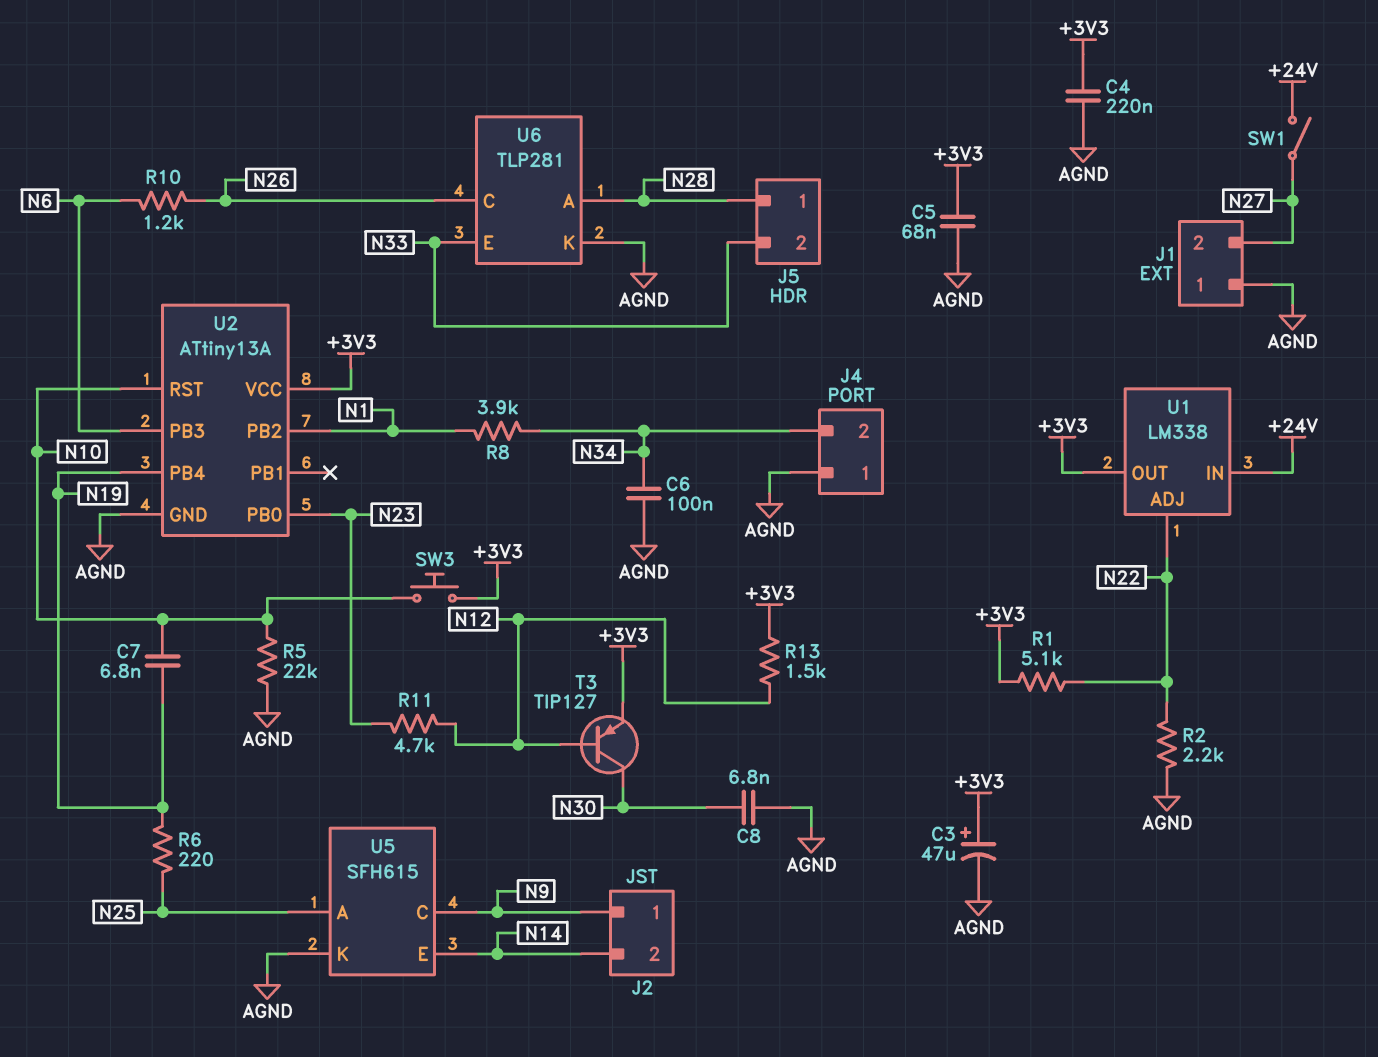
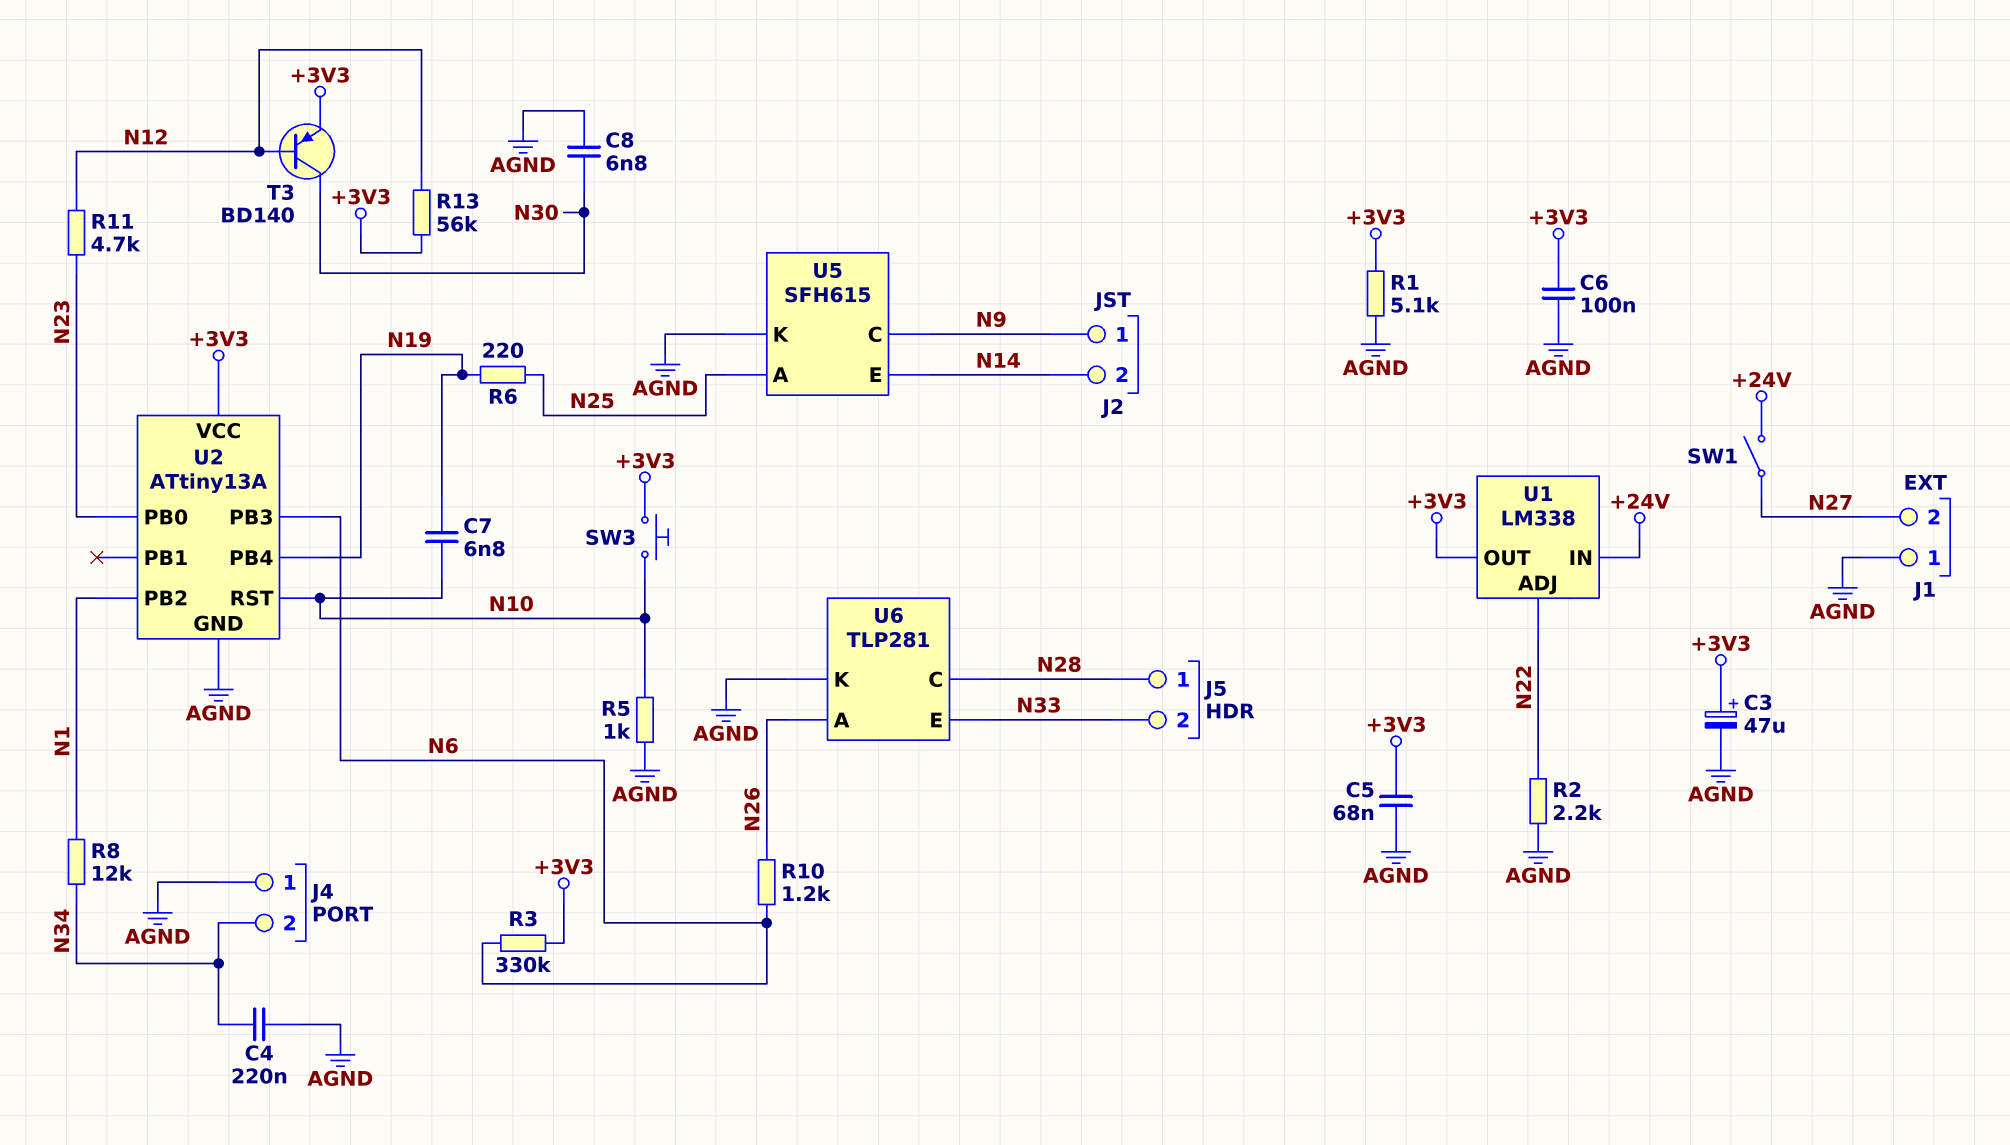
C4: 220nF (+3V3, AGND) -> 220nF (AGND, N34)
C6: 100nF (AGND, N34) -> 100nF (+3V3, AGND)
R1: 5.1k (+3V3, N22) -> 5.1k (+3V3, AGND)
R3: none -> 330k (+3V3, N6)
R5: 22k (AGND, N10) -> 1k (AGND, N10)
R8: 3.9k (N1, N34) -> 12k (N1, N34)
R13: 1.5k (+3V3, N12) -> 56k (+3V3, N12)
T3: PNP TIP127 (B N12, C N30, E +3V3) -> PNP BD140 (B N12, C N30, E +3V3)
U6 pin A: N28 -> N26
U6 pin C: N26 -> N28

